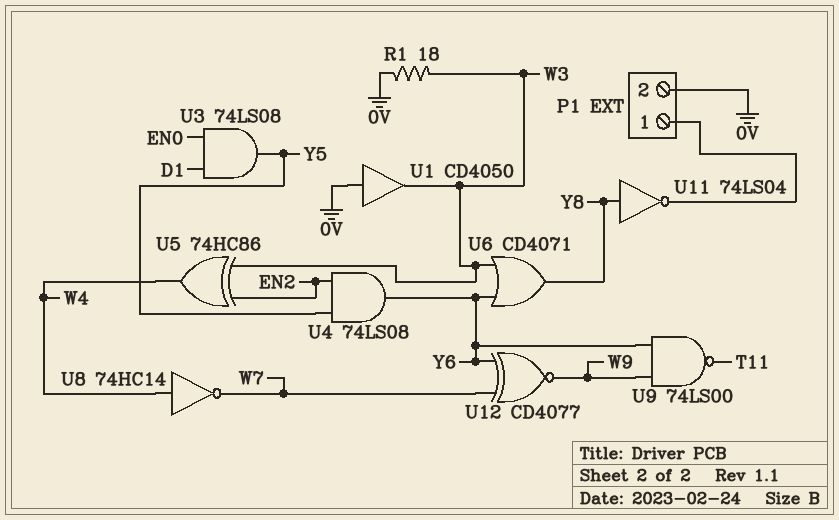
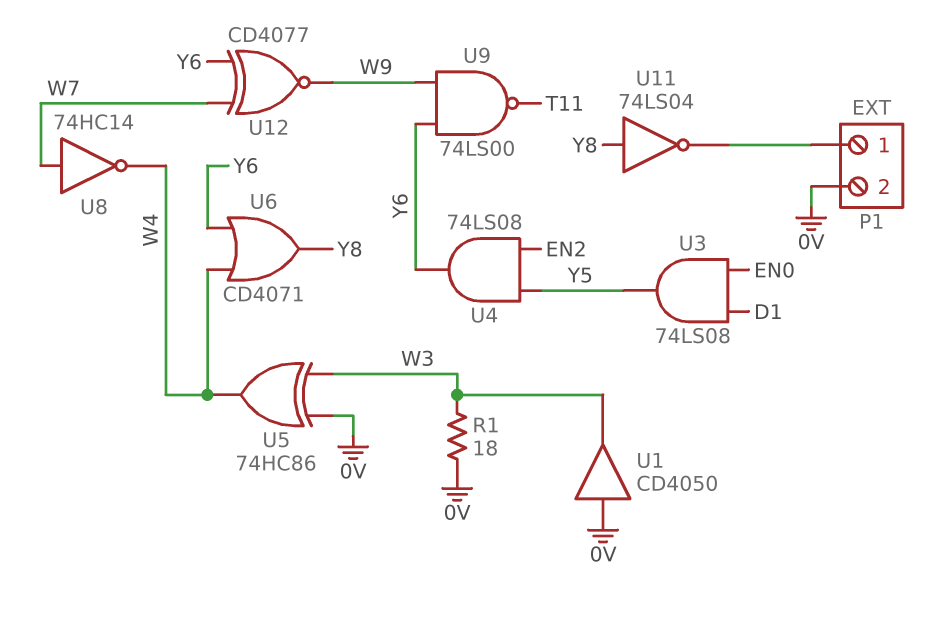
U5: XOR 74HC86 (in EN2, in W3, out W4) -> XOR 74HC86 (in 0V, in W3, out W4)
U6: OR CD4071 (in W3, in Y6, out Y8) -> OR CD4071 (in W4, in Y6, out Y8)
U8: NOT 74HC14 (in W4, out W7) -> NOT 74HC14 (in W7, out W4)

